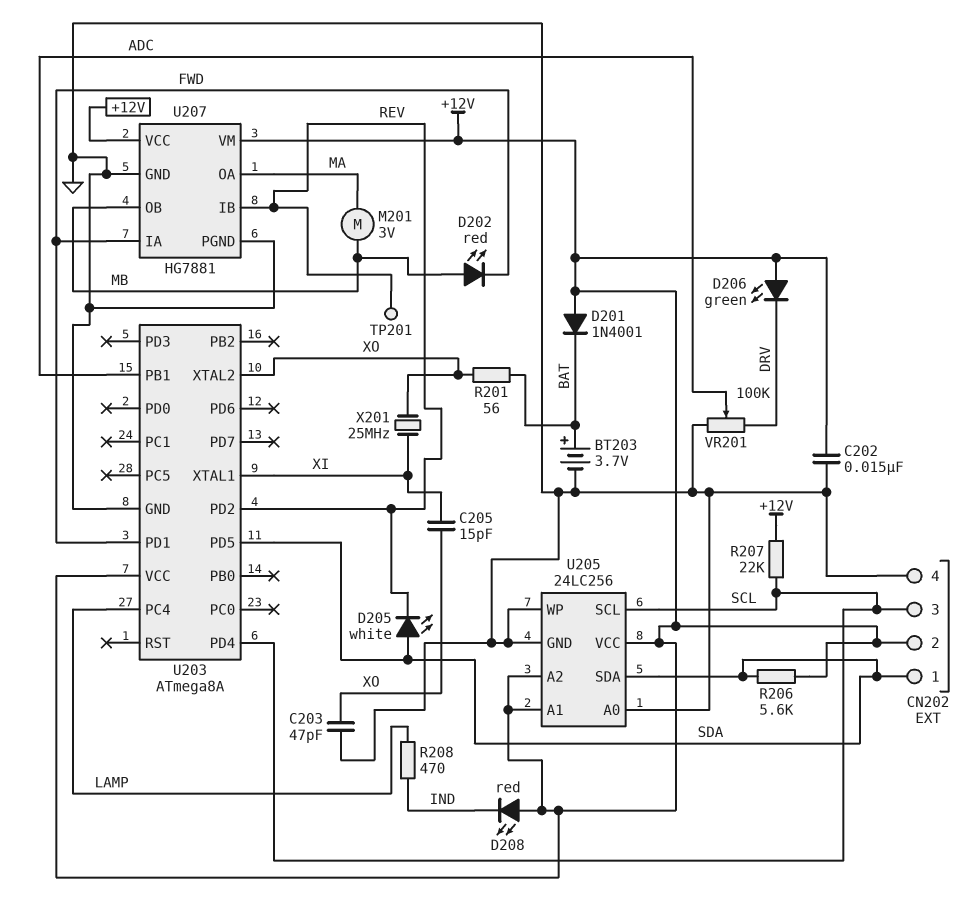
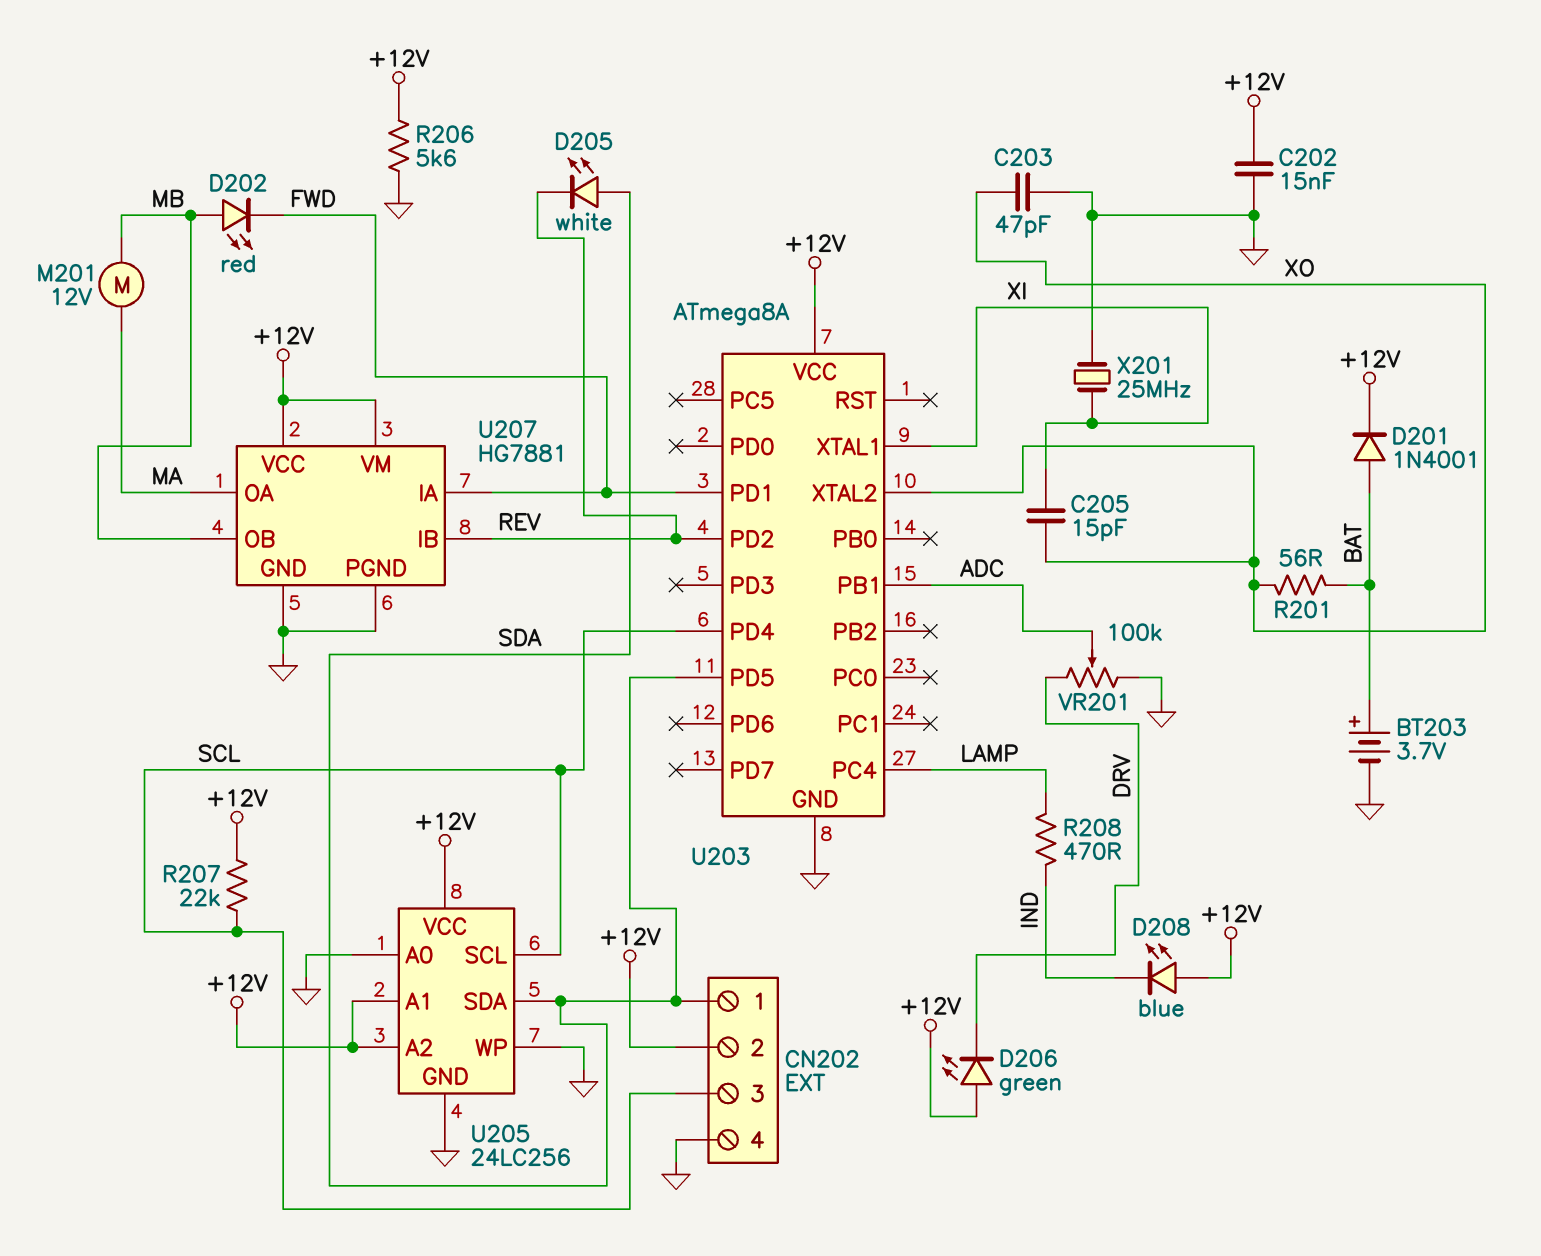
D201: diode 1N4001 (A +12V, K BAT) -> diode 1N4001 (A BAT, K +12V)
D208: LED red (A +12V, K IND) -> LED blue (A +12V, K IND)
M201: motor 3V (MA, MB) -> motor 12V (MA, MB)
R206: 5.6k (+12V, SDA) -> 5.6k (+12V, GND)
TP201: test point (REV) -> none
X201: 25MHz (XI, XO) -> 25MHz (GND, XI)

